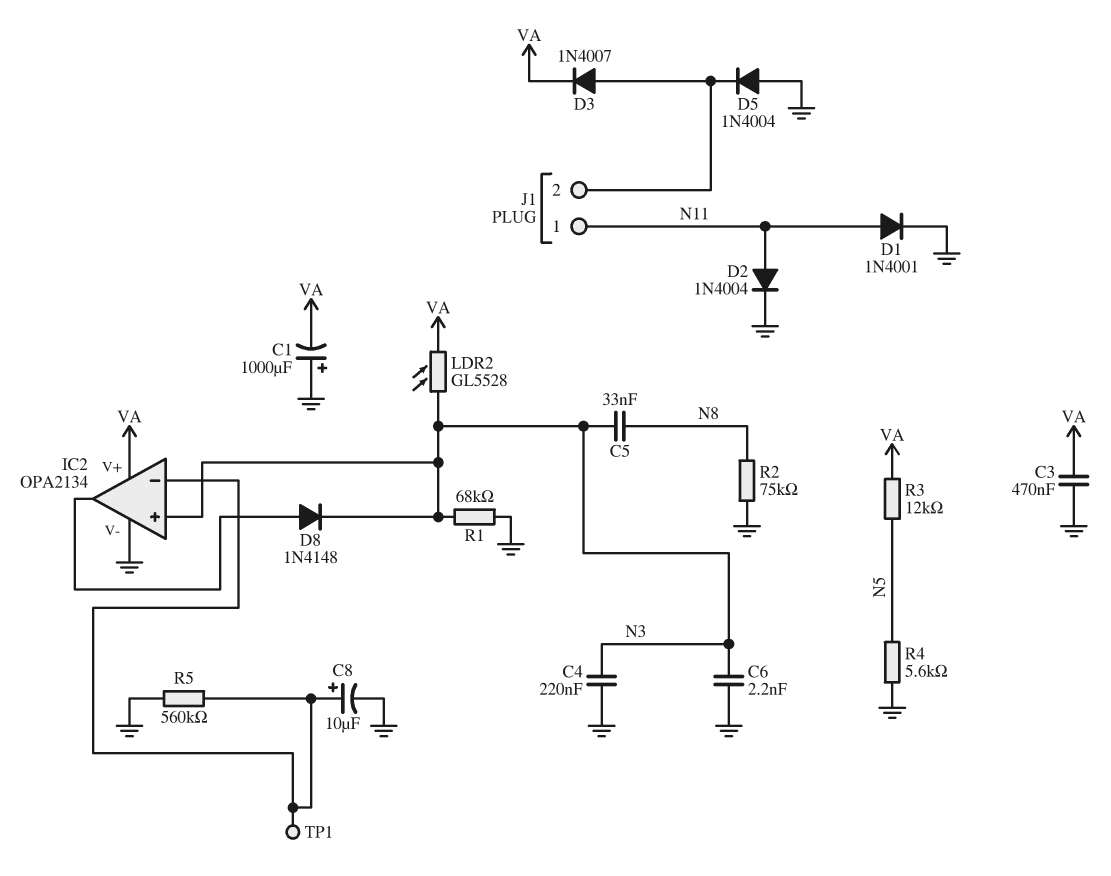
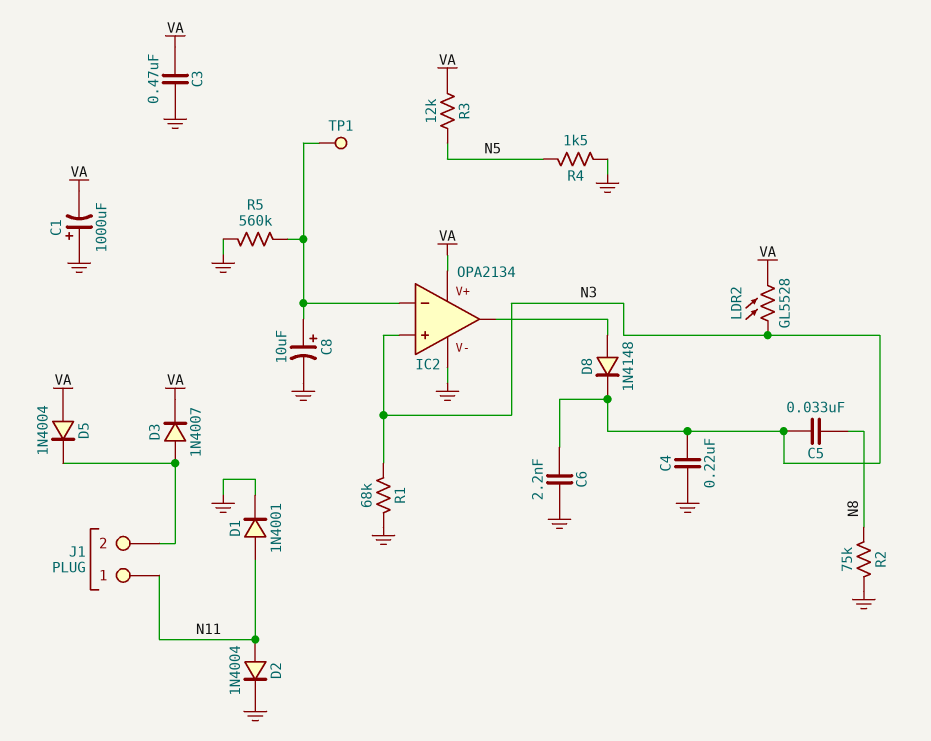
D5: diode 1N4004 (A GND, K J1/2) -> diode 1N4004 (A VA, K J1/2)
R4: 5.6k (GND, N5) -> 1.5k (GND, N5)

